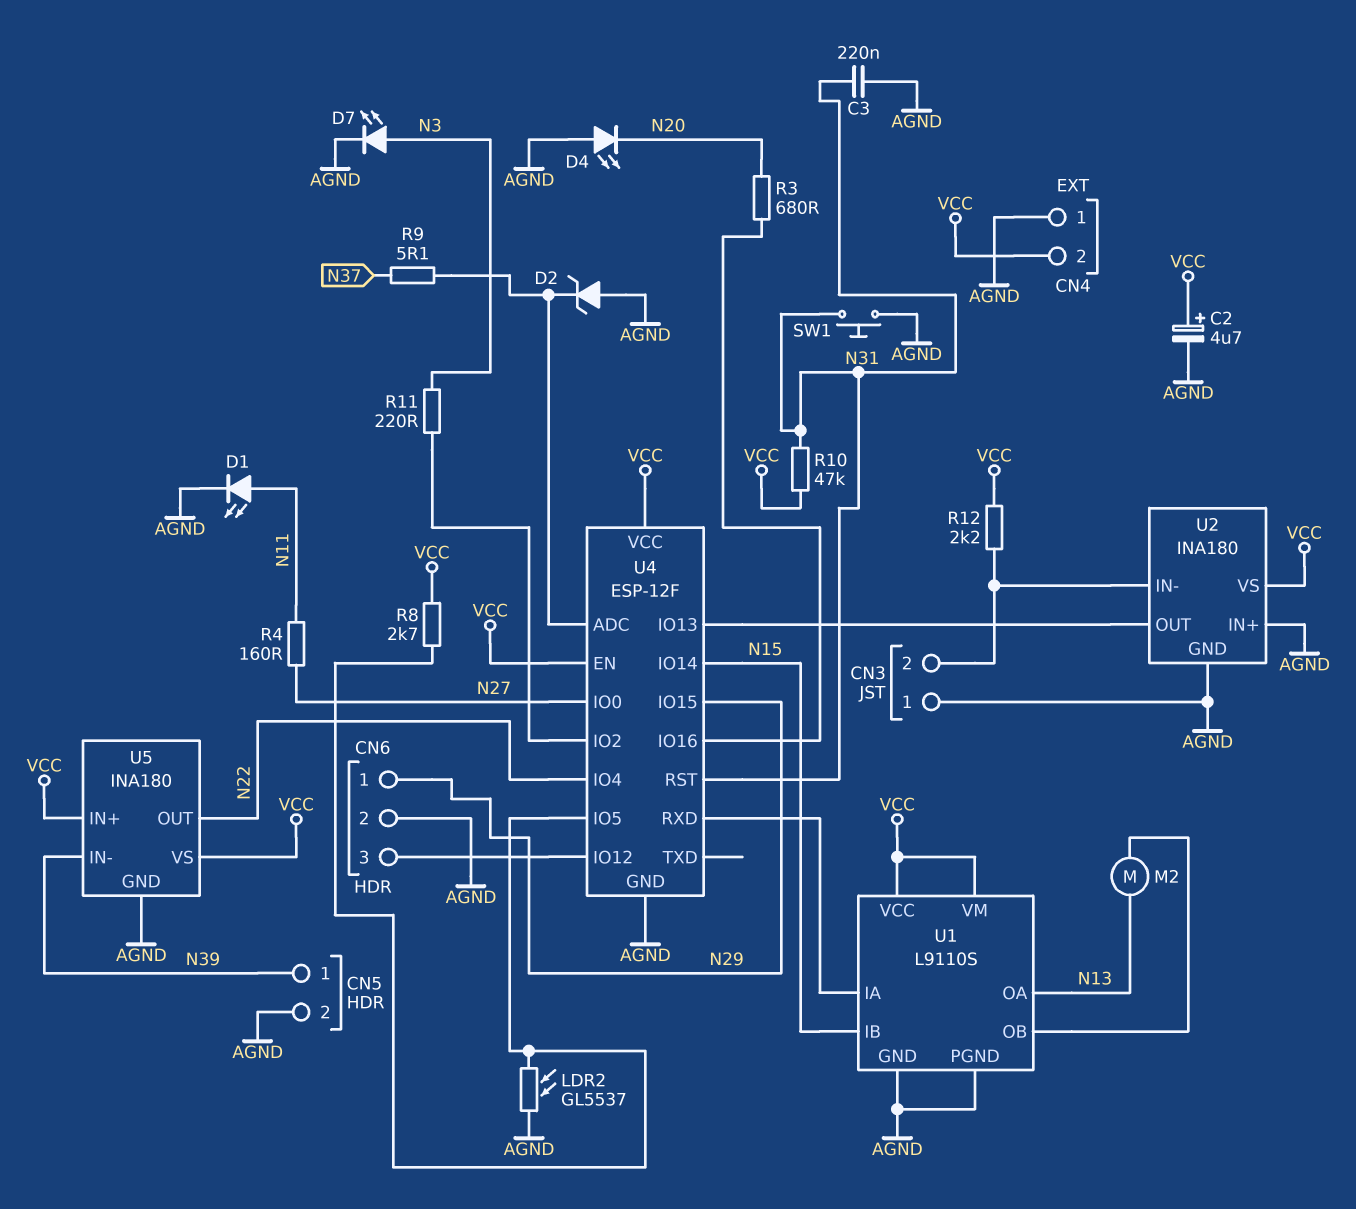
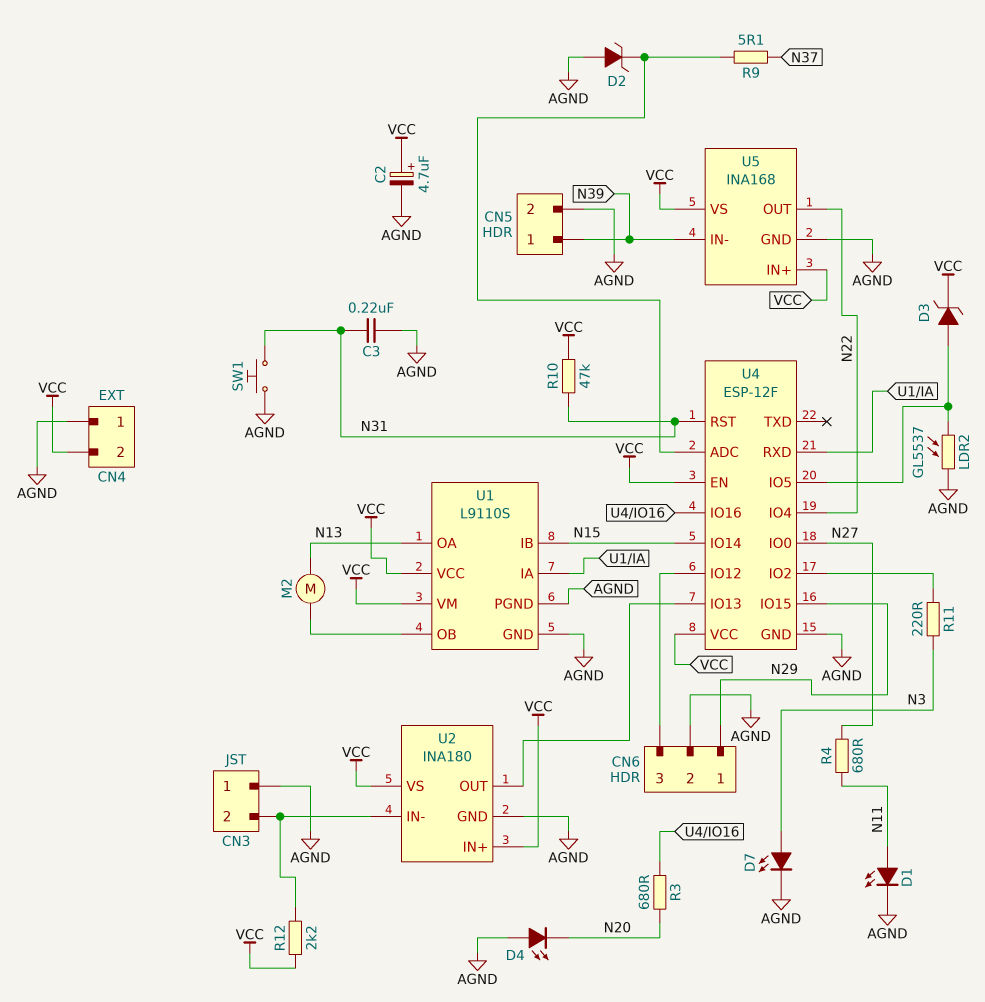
D3: none -> zener (A U4/IO5, K VCC)
R4: 160 (N11, N27) -> 680 (N11, N27)
R8: 2.7k (U4/IO5, VCC) -> none
U2 pin IN+: AGND -> VCC
U5: INA180 -> INA168

